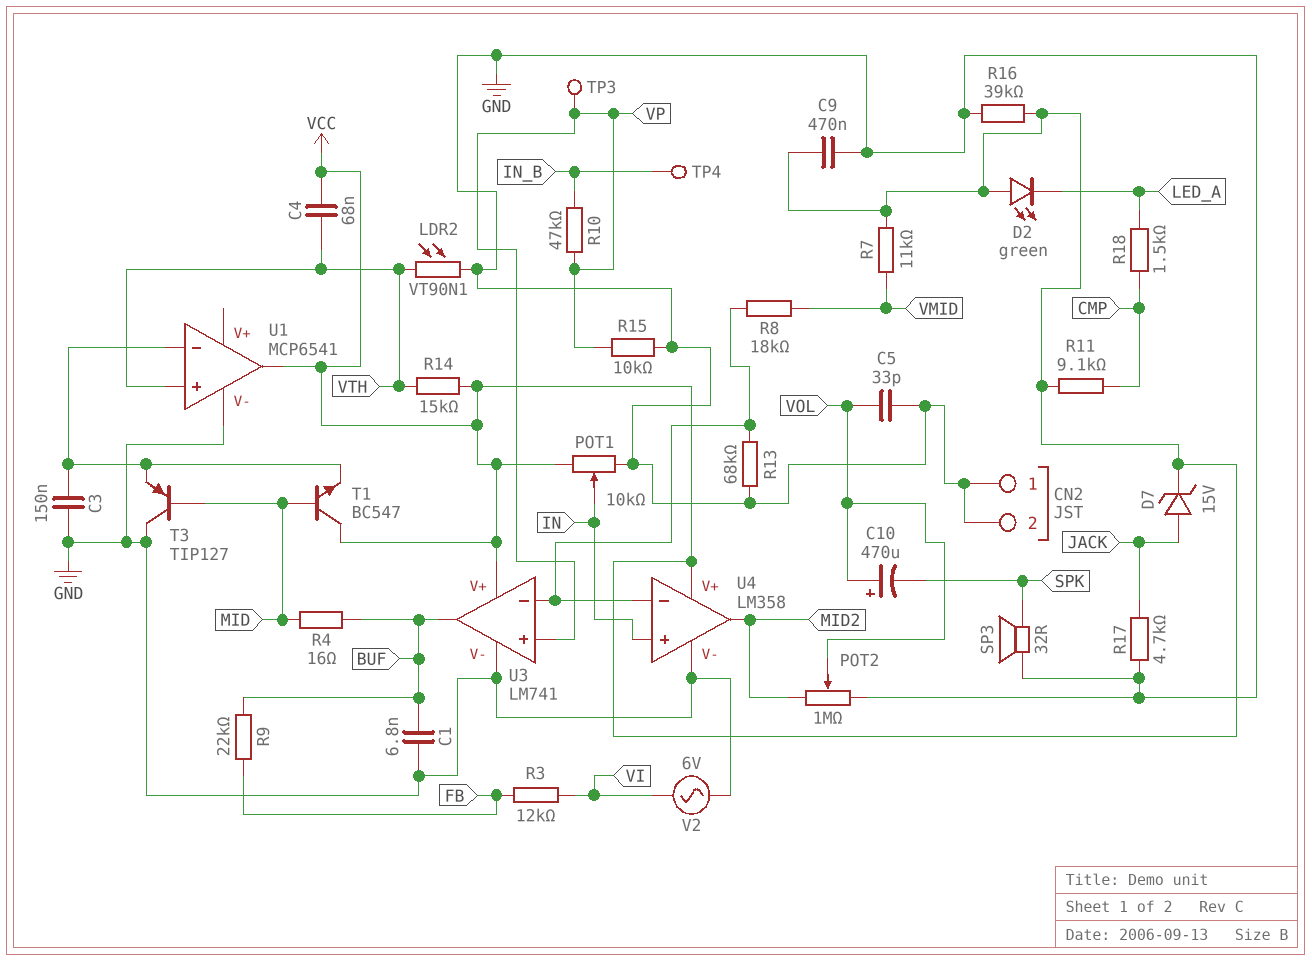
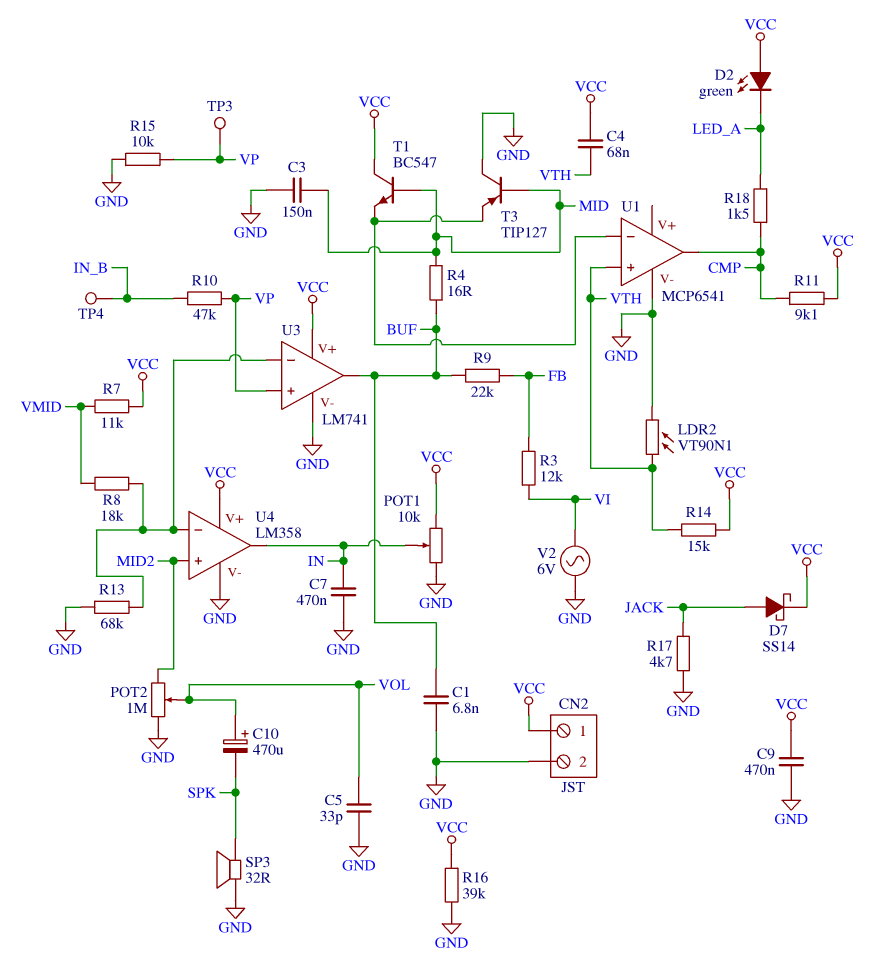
C3: 150nF (GND, U1/in-) -> 150nF (GND, MID)
C7: none -> 470nF (GND, IN)
CN2 pin 1: GND -> VCC
D7: zener 15V (A JACK, K VCC) -> schottky SS14 (A JACK, K VCC)
U1 pin out: VCC -> CMP
U4 pin in+: IN -> MID2
U4 pin out: MID2 -> IN

